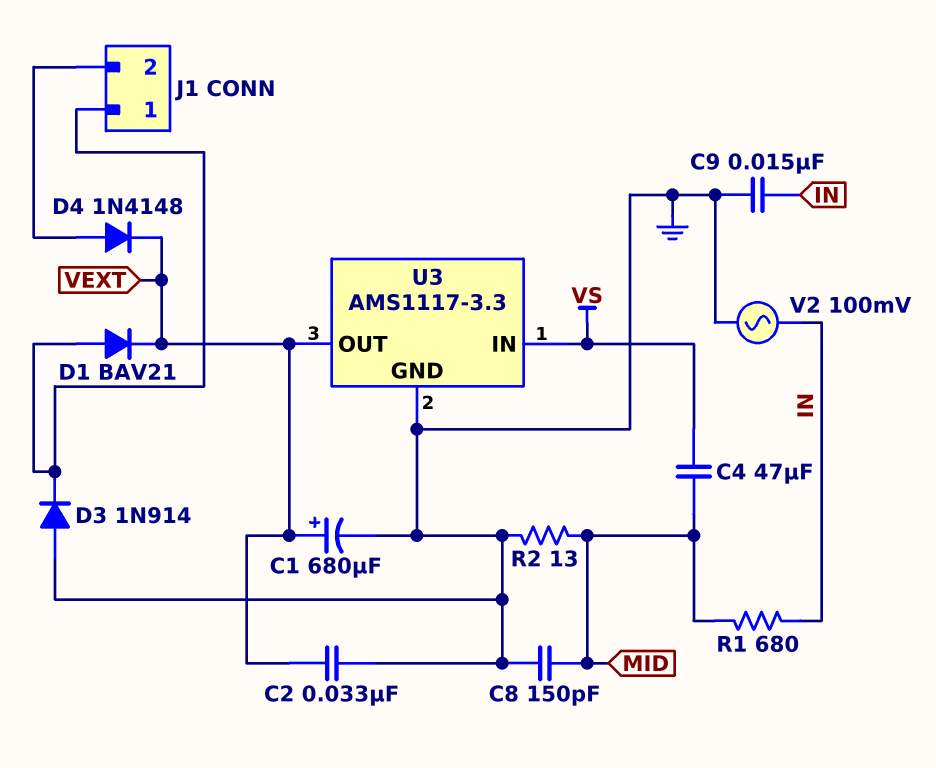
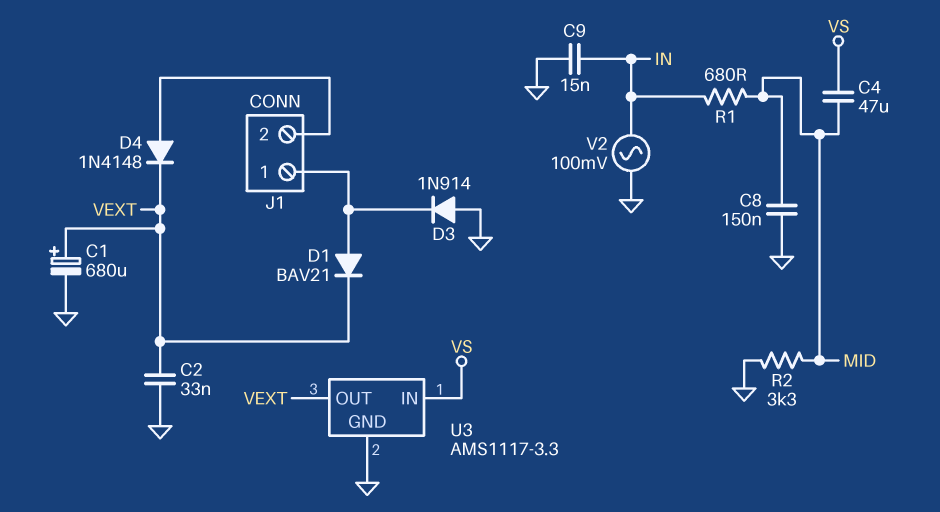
C8: 150pF (GND, MID) -> 150nF (GND, MID)
R2: 13 (GND, MID) -> 3.3k (GND, MID)

